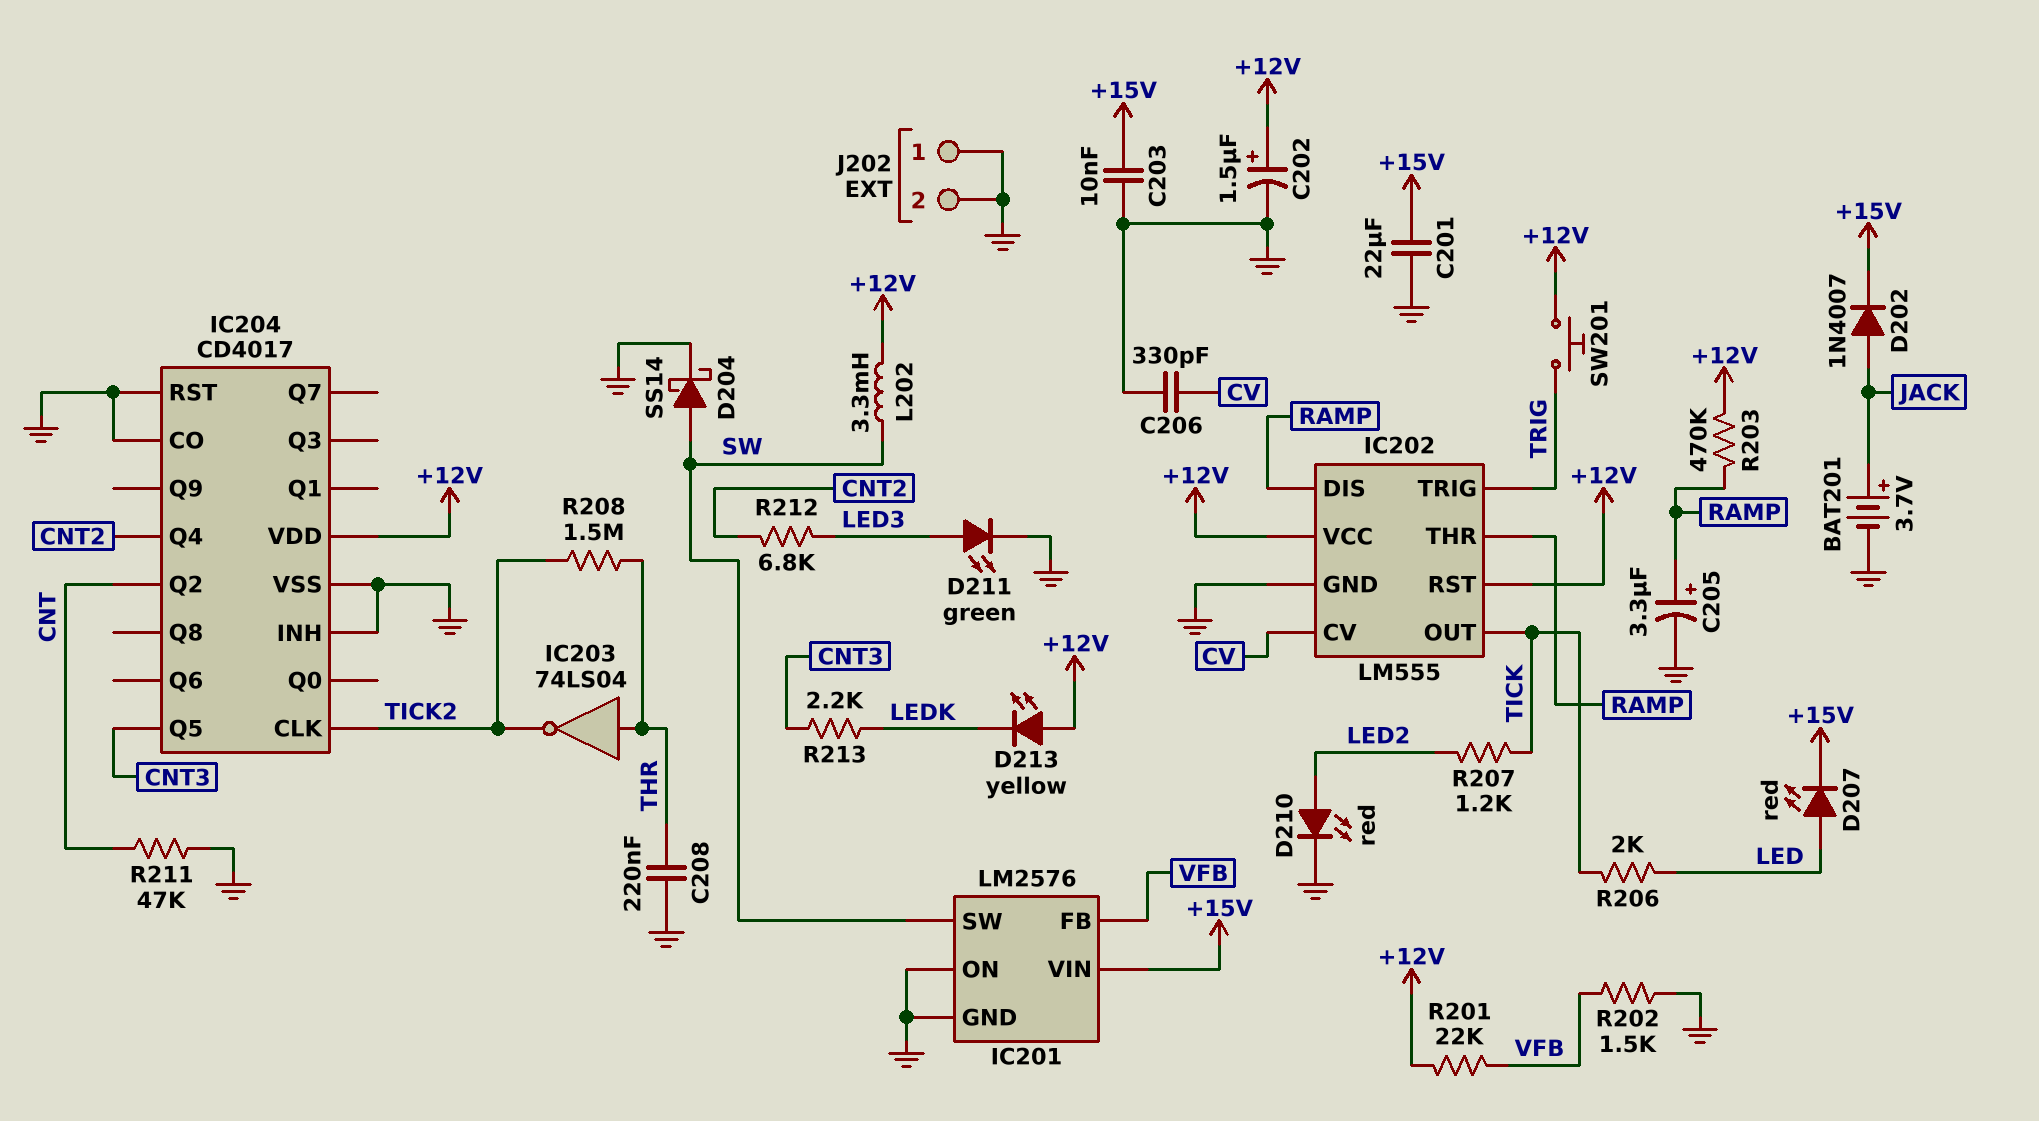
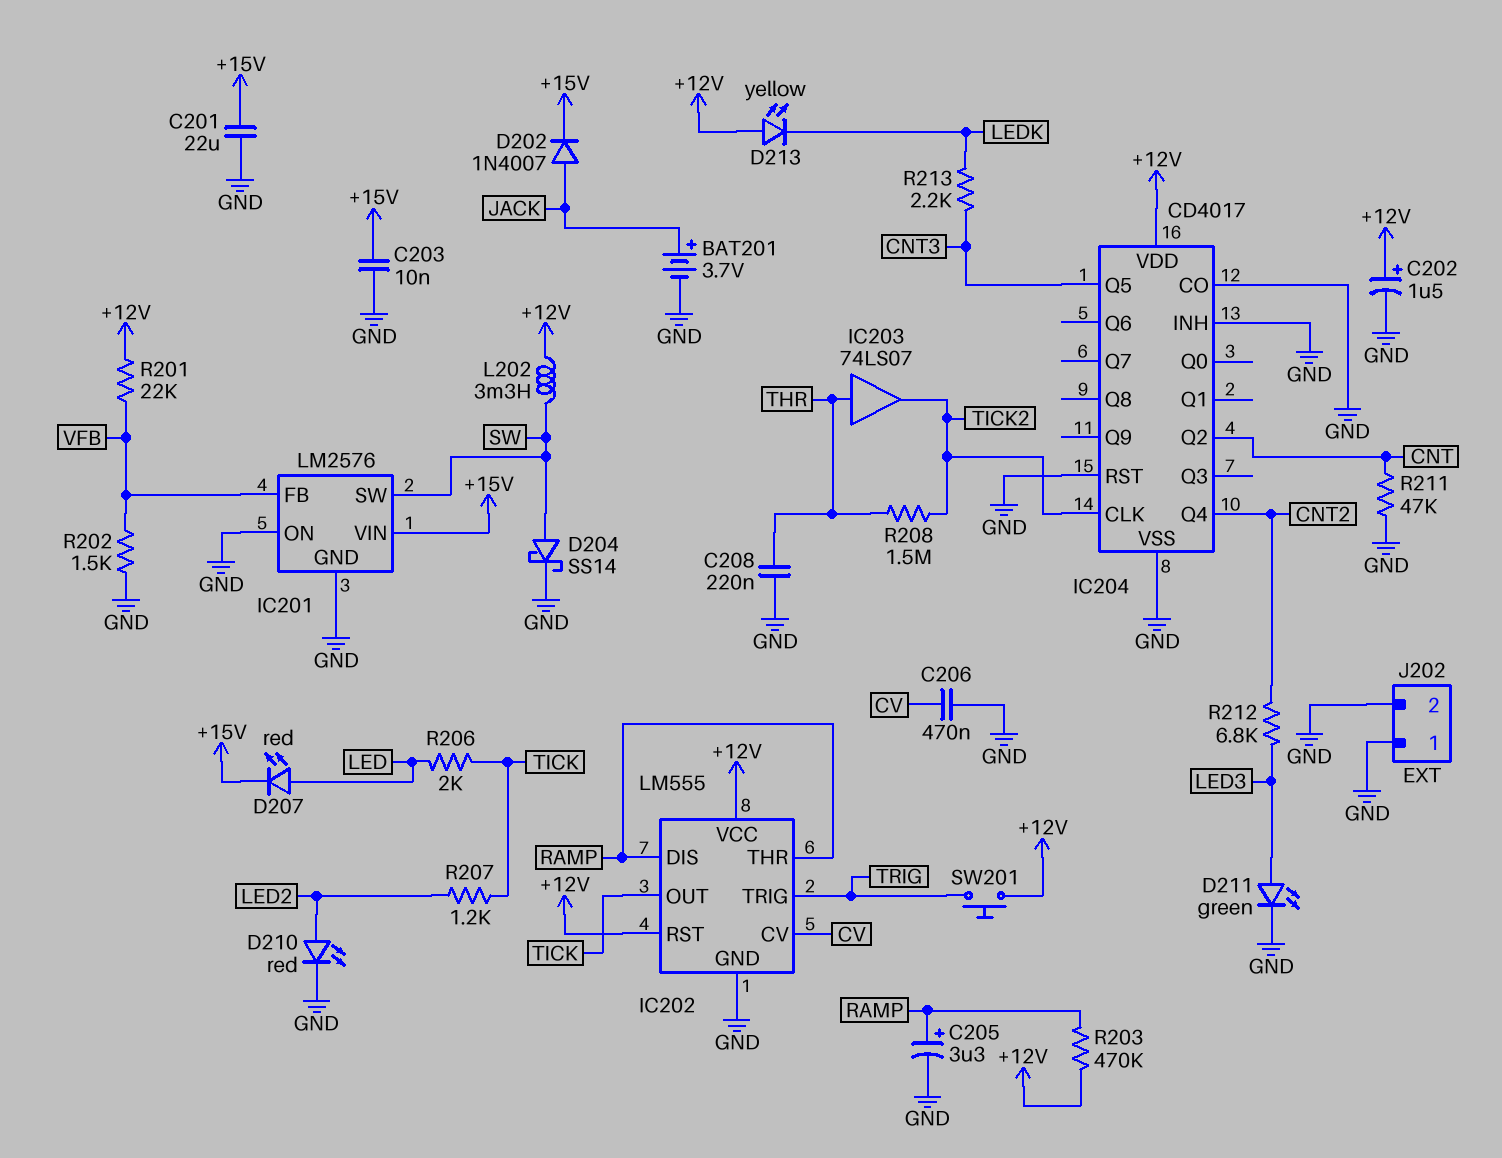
C206: 330pF (CV, GND) -> 470nF (CV, GND)
IC203: NOT 74LS04 (in THR, out TICK2) -> buffer 74LS07 (in THR, out TICK2)

